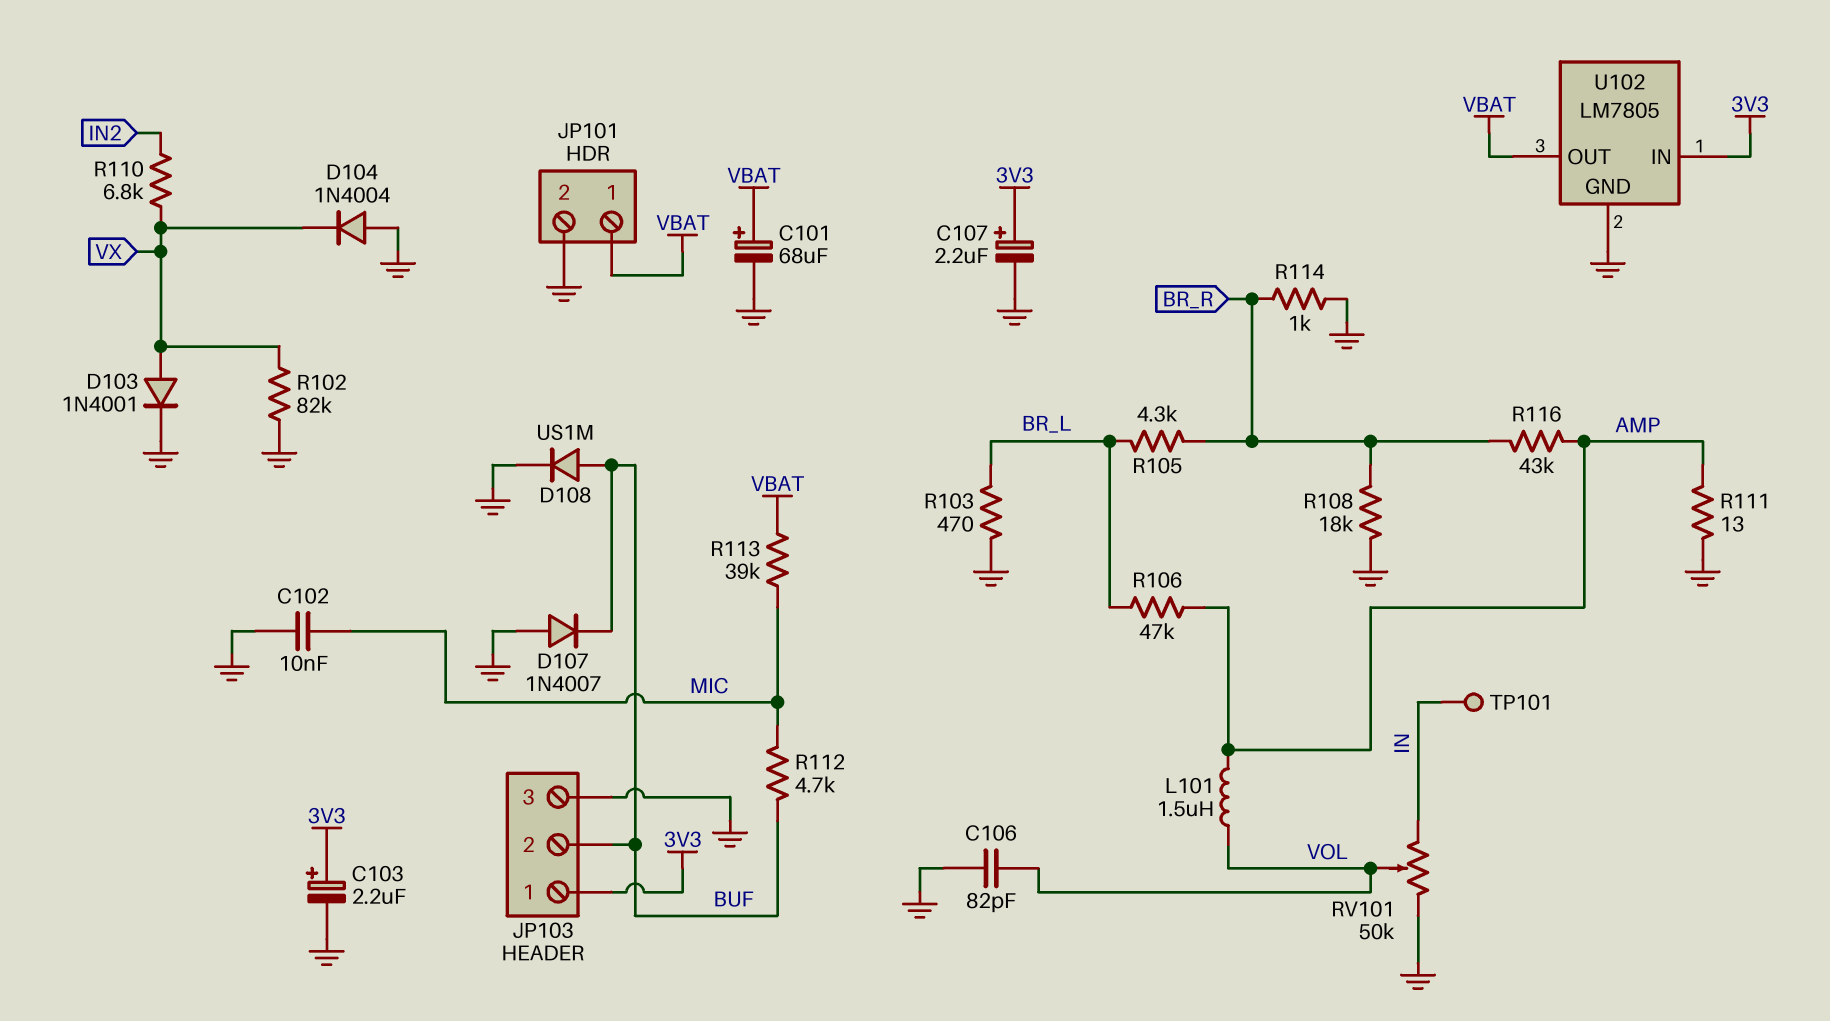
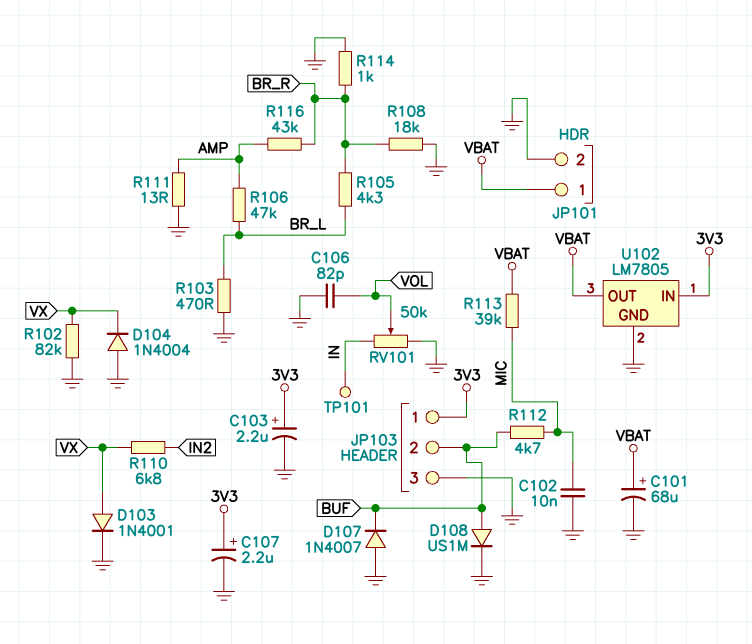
L101: 1.5uH (AMP, VOL) -> none

